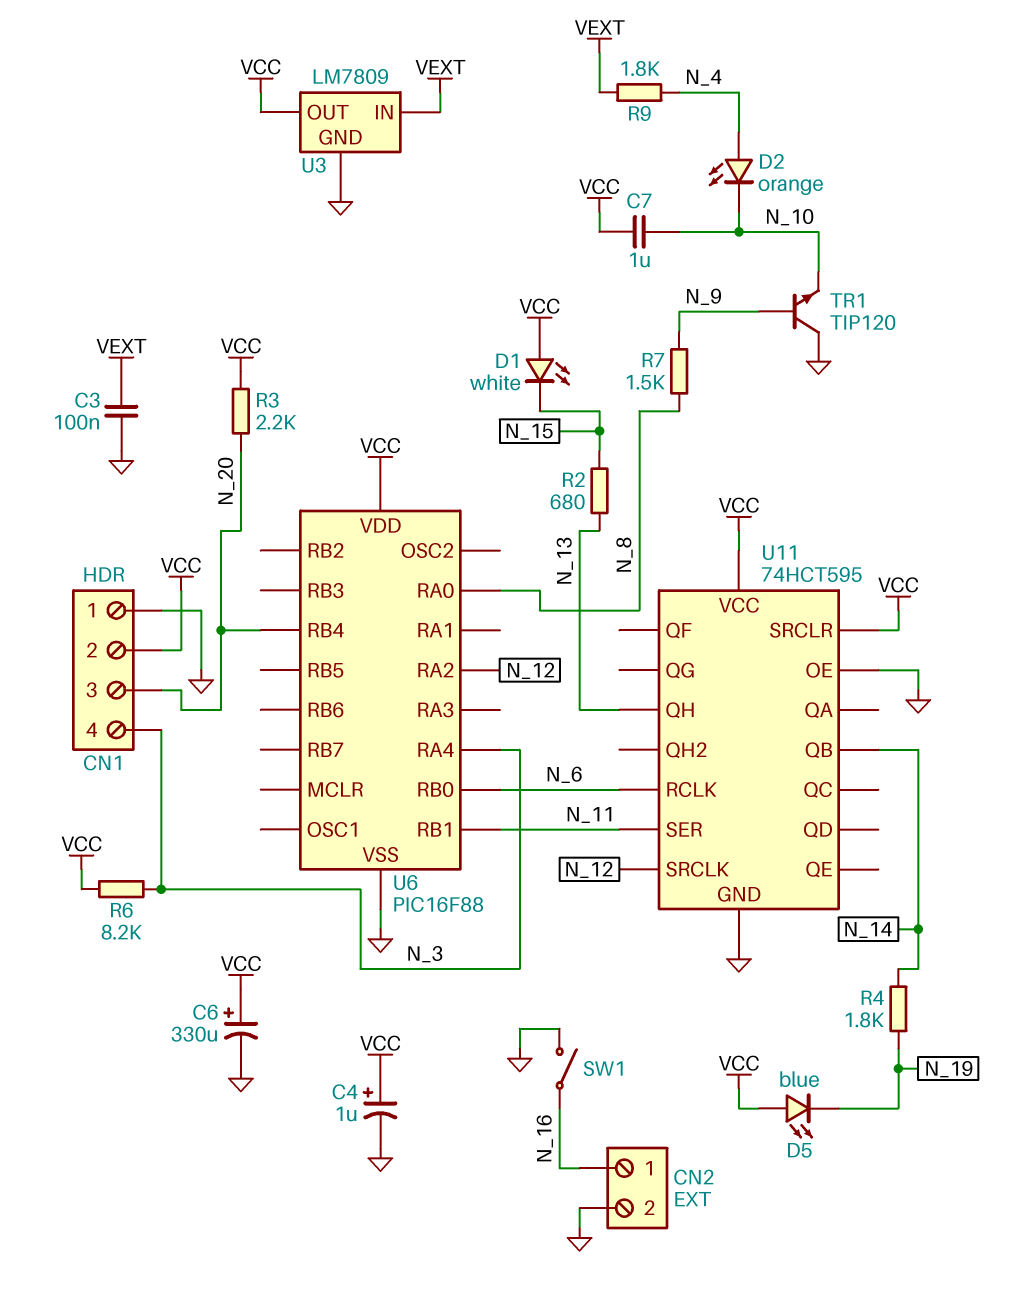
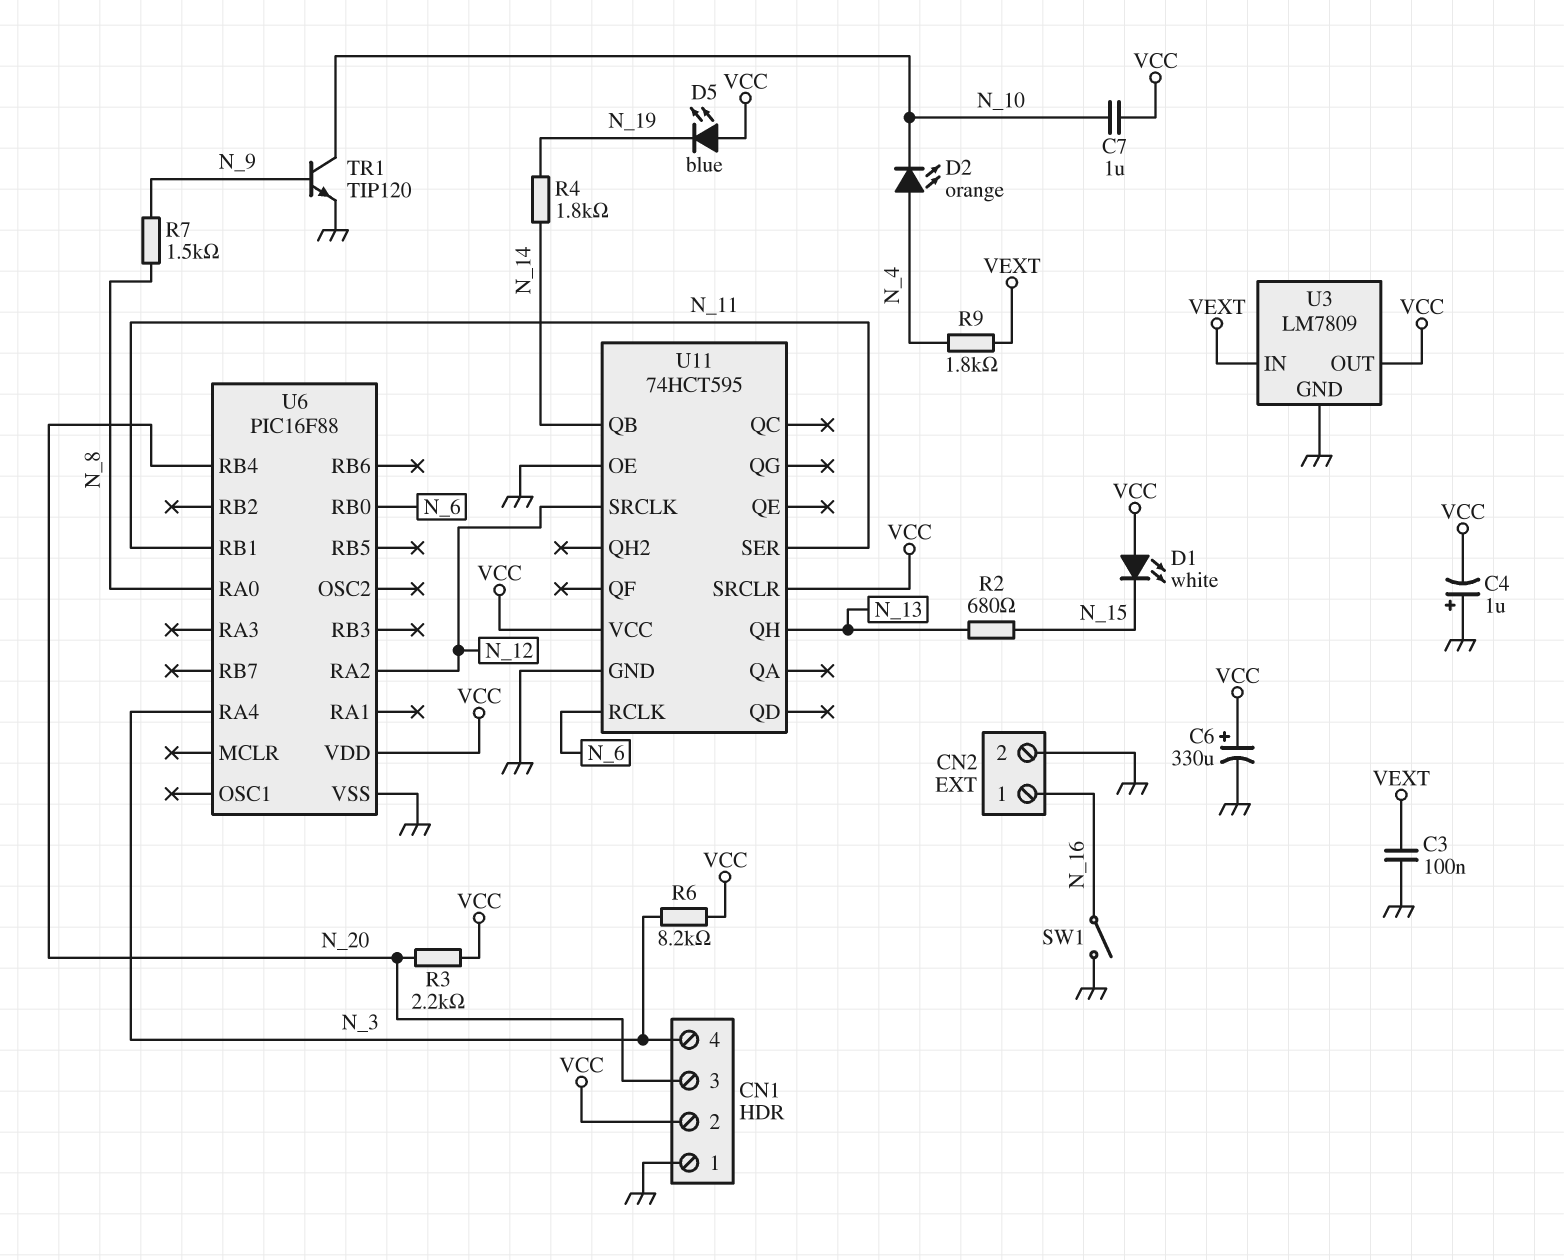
C4: 1uF (plus VCC, minus GND) -> 1uF (plus GND, minus VCC)
TR1: NPN TIP120 (B N_9, C GND, E N_10) -> NPN TIP120 (B N_9, C N_10, E GND)

